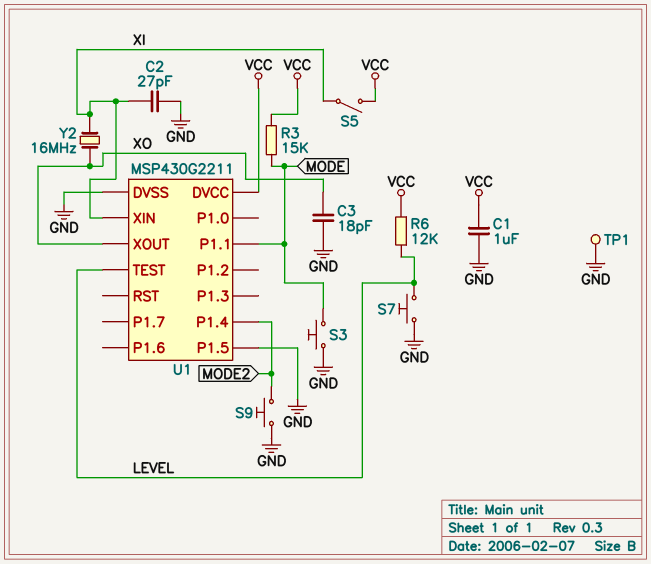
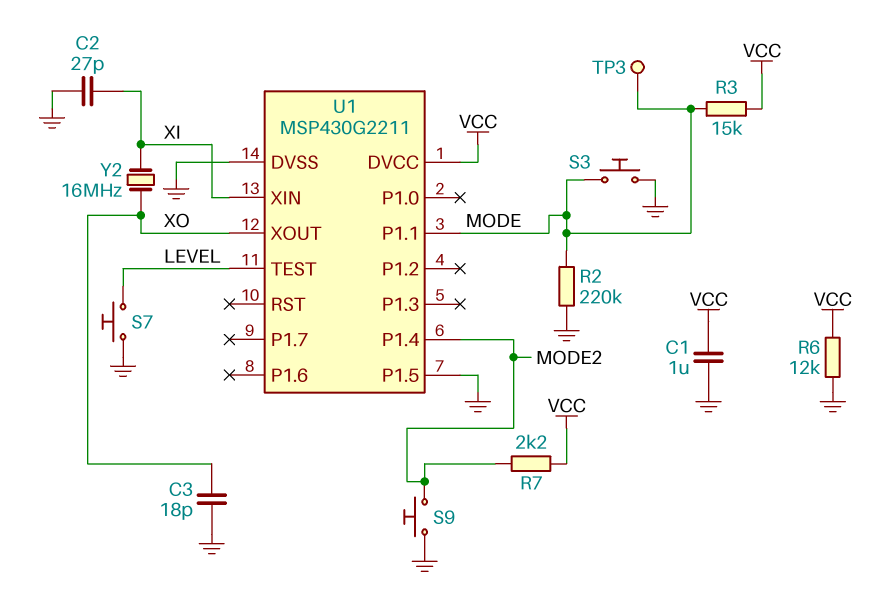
R2: none -> 220k (GND, MODE)
R6: 12k (LEVEL, VCC) -> 12k (GND, VCC)
R7: none -> 2.2k (MODE2, VCC)
S5: switch (VCC, XI) -> none
TP1: test point (GND) -> none
TP3: none -> test point (MODE)

